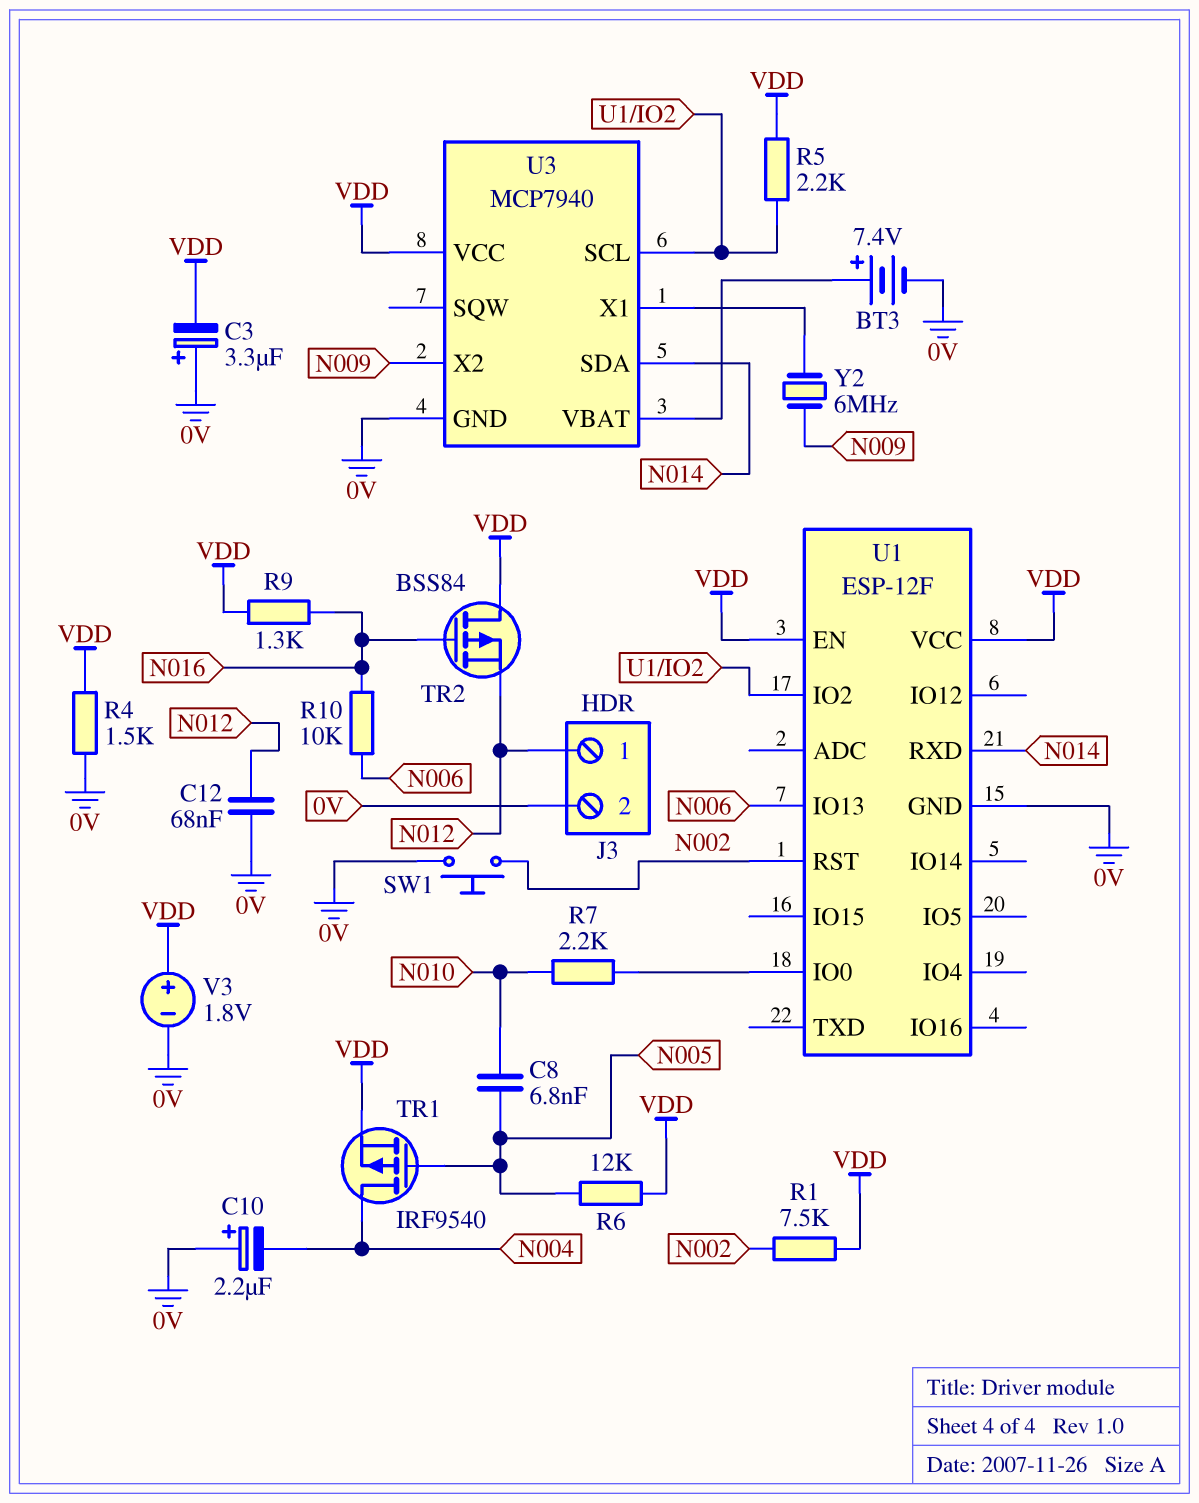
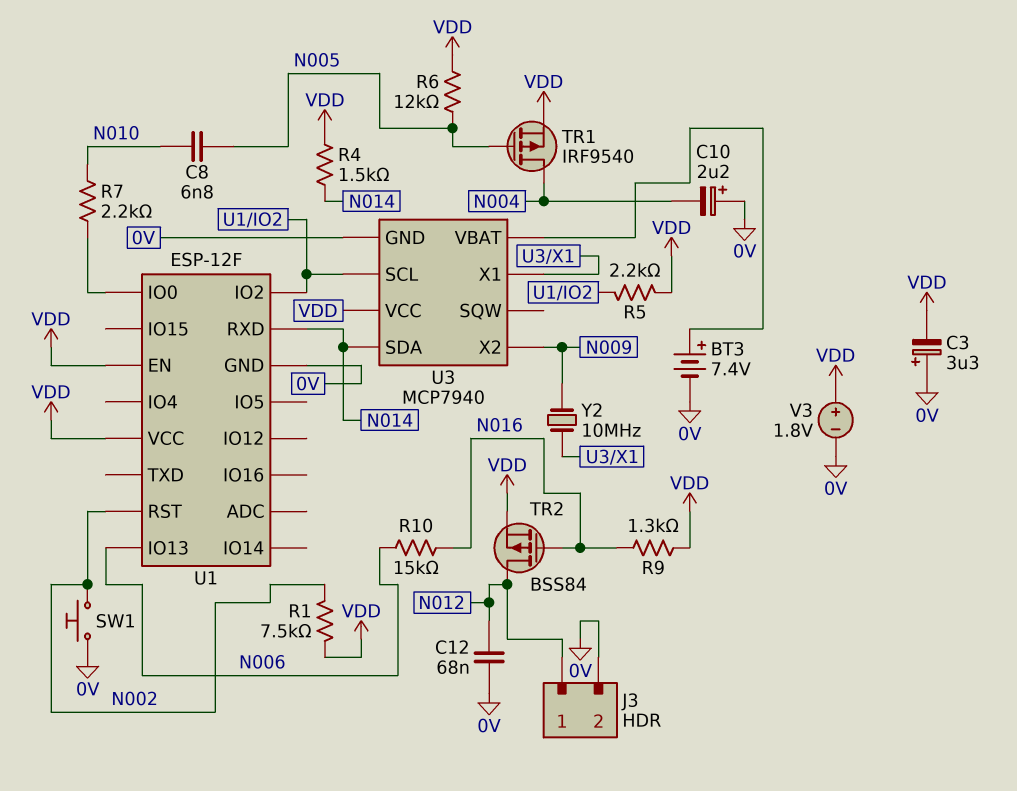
R4: 1.5k (0V, VDD) -> 1.5k (N014, VDD)
R10: 10k (N006, N016) -> 15k (N006, N016)
TR2: PMOS BSS84 (G N016, D VDD, S N012) -> PMOS BSS84 (G N016, D N012, S VDD)
Y2: 6MHz (N009, U3/X1) -> 10MHz (N009, U3/X1)

